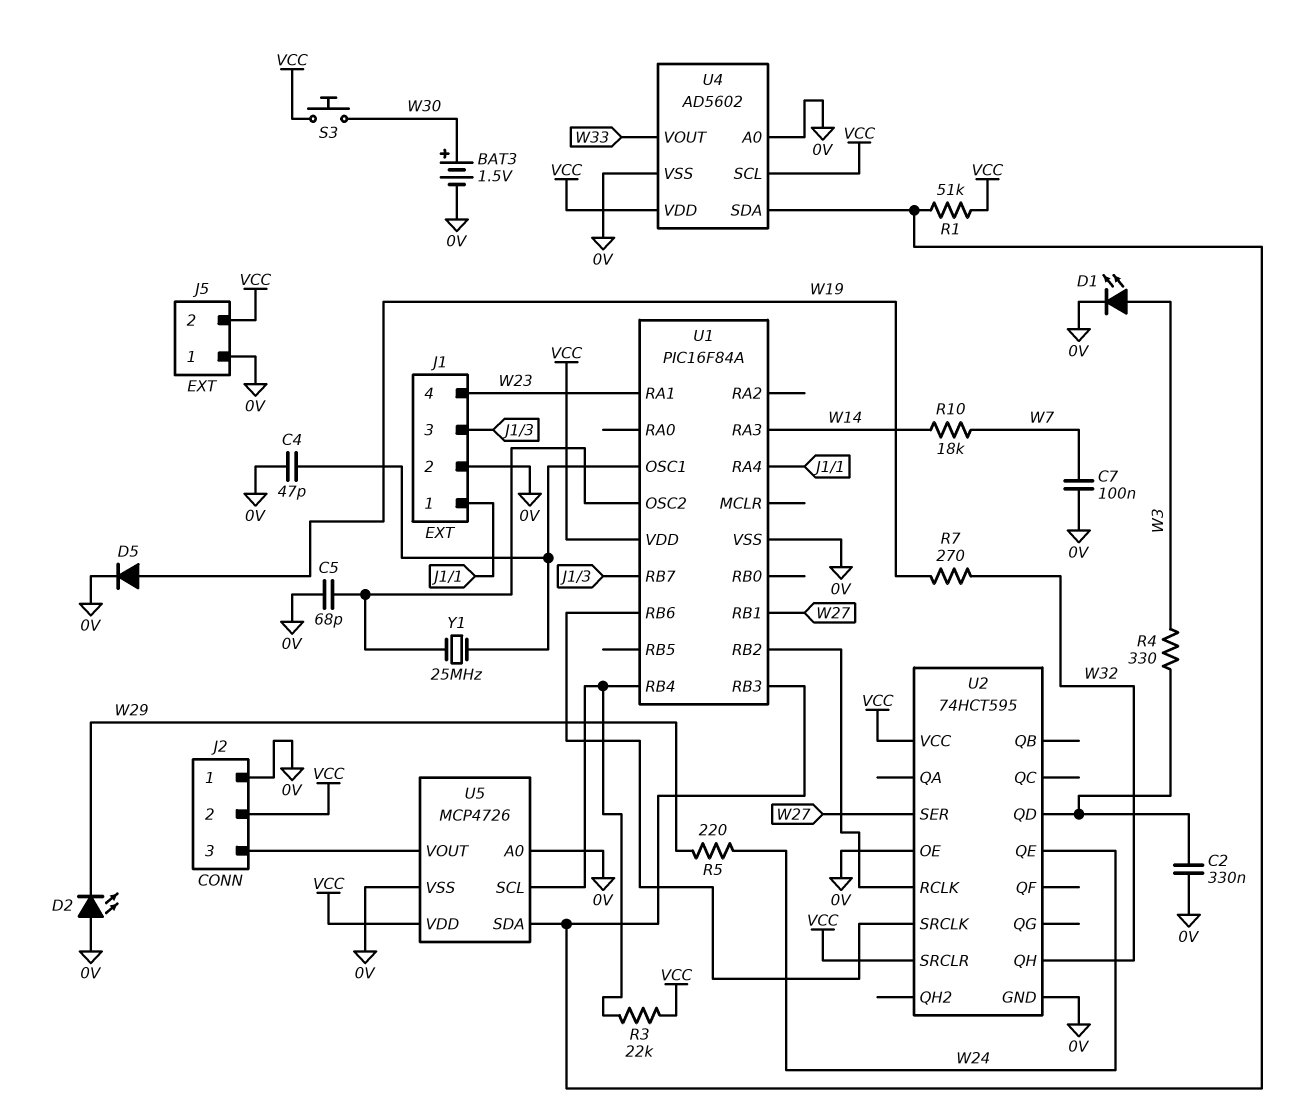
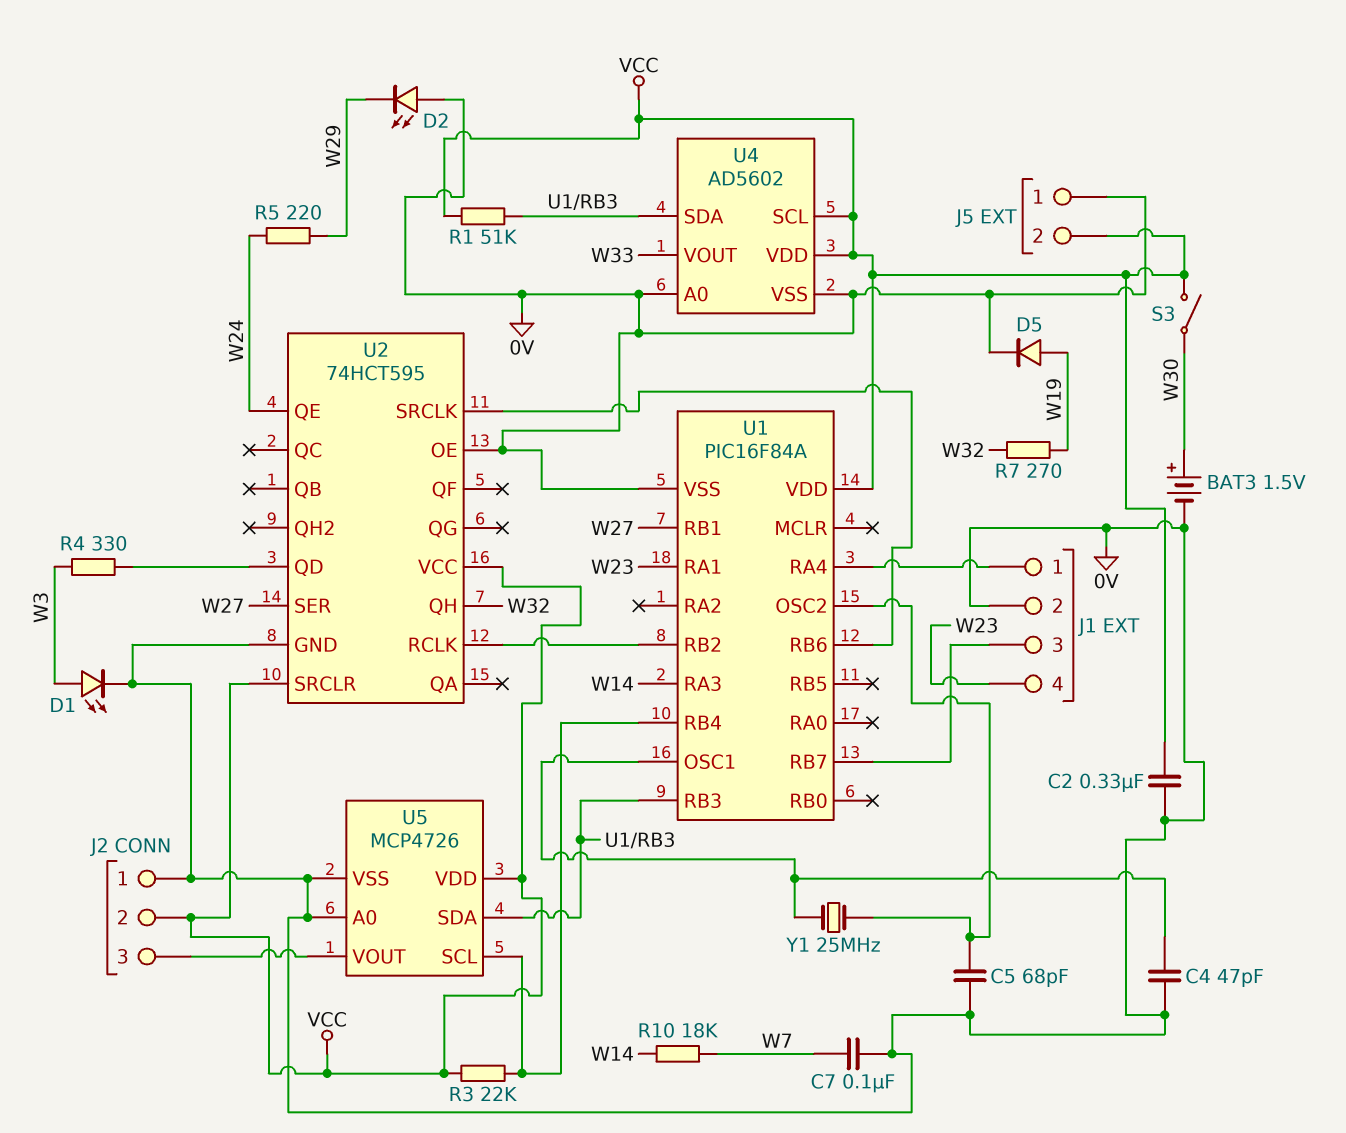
C2: 330nF (0V, U2/QD) -> 330nF (0V, VCC)
S3: button (VCC, W30) -> switch (VCC, W30)

